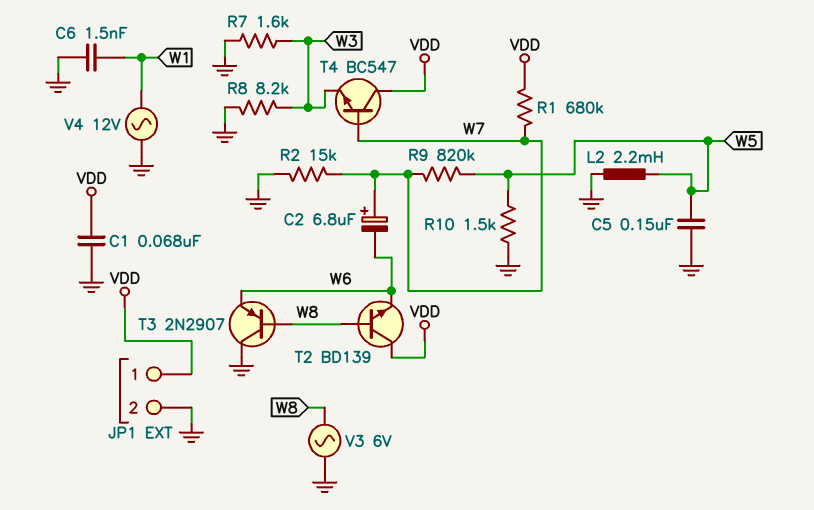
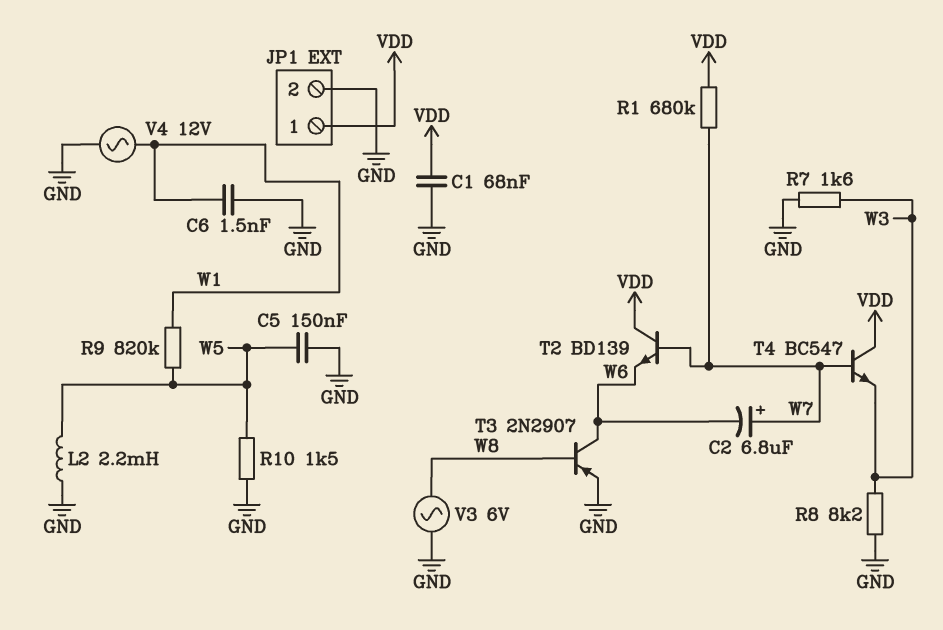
R2: 15k (GND, W7) -> none
R9: 820k (W5, W7) -> 820k (W1, W5)
T2: NPN BD139 (B W8, C VDD, E W6) -> NPN BD139 (B W7, C VDD, E W6)
T3: PNP 2N2907 (B W8, C GND, E W6) -> PNP 2N2907 (B W8, C W6, E GND)

